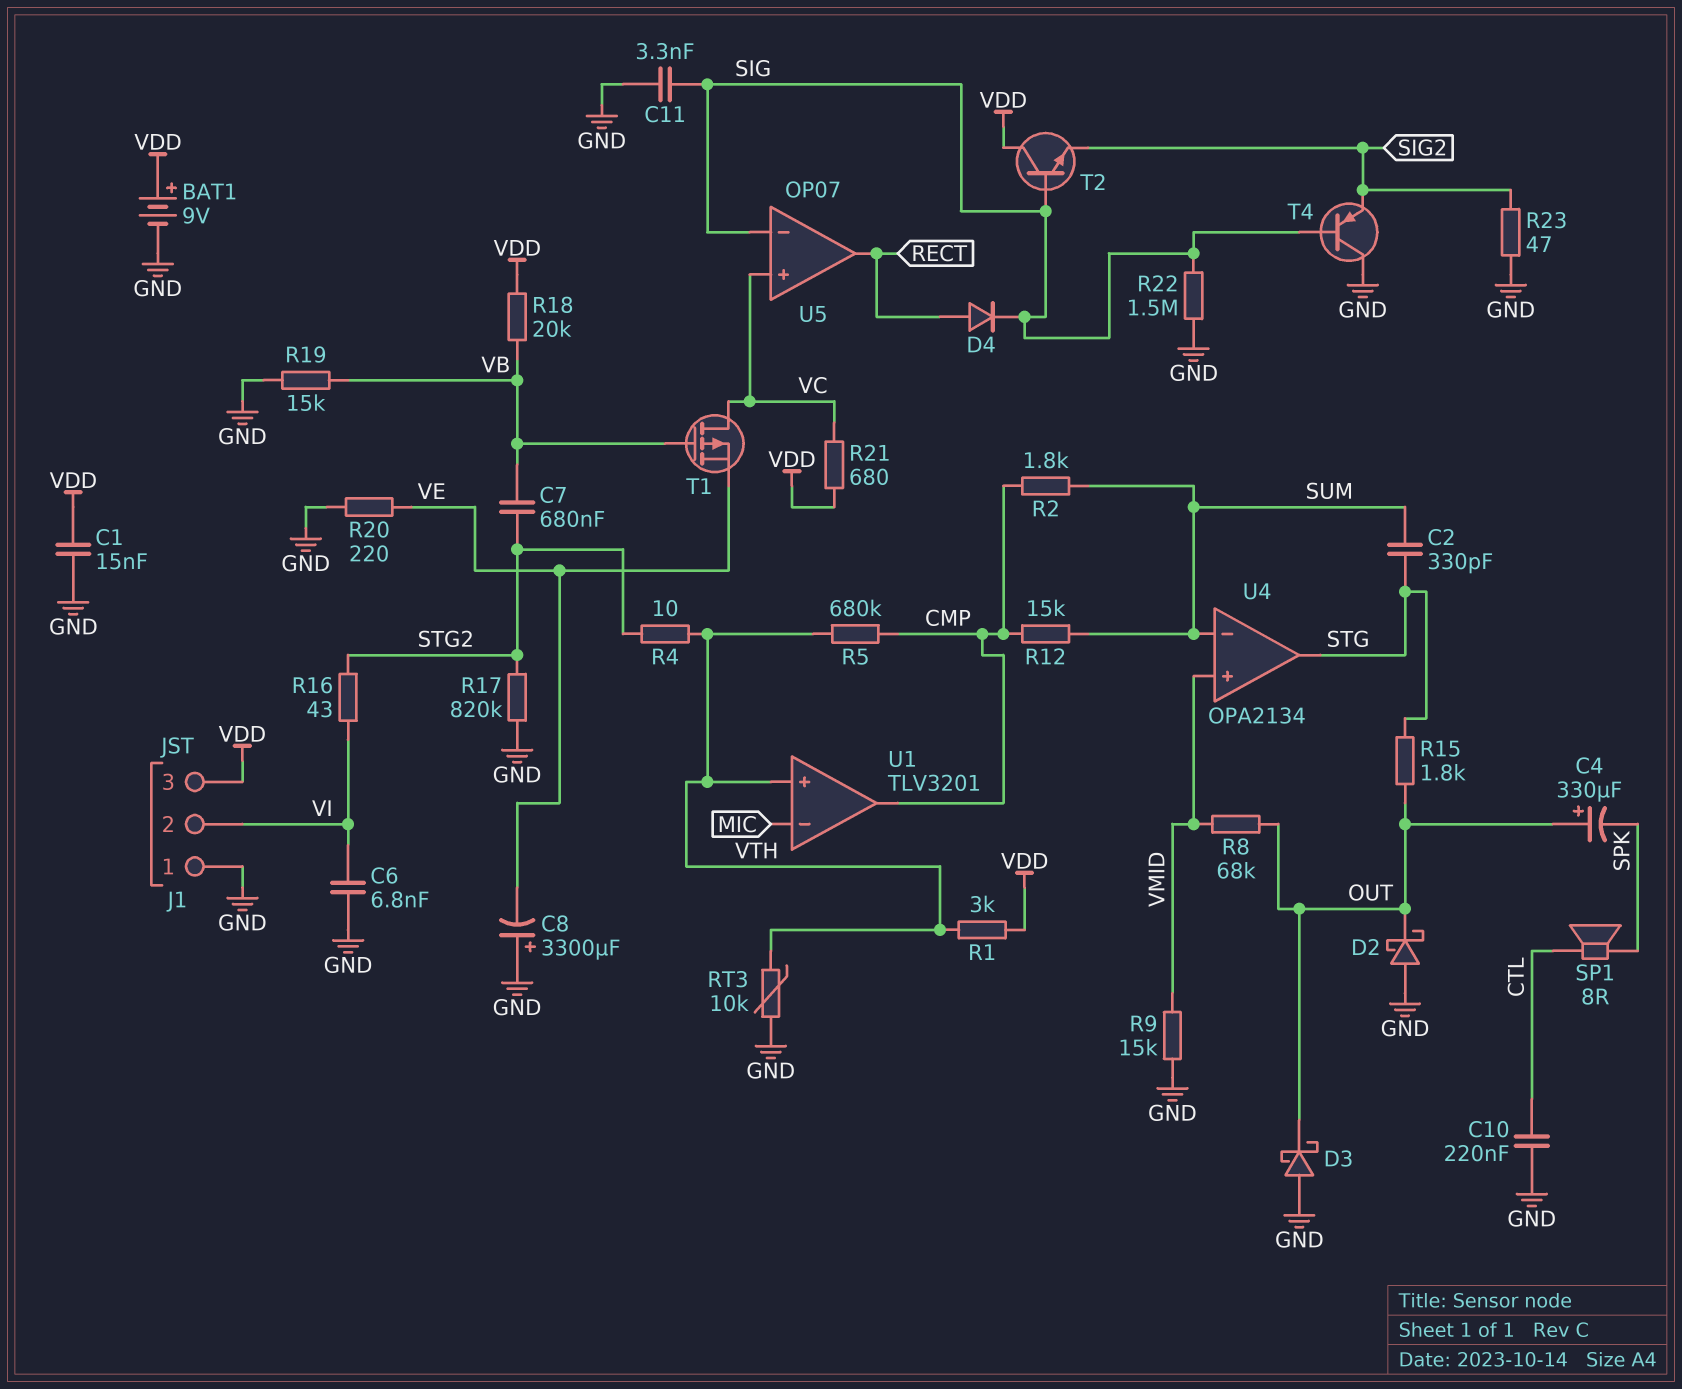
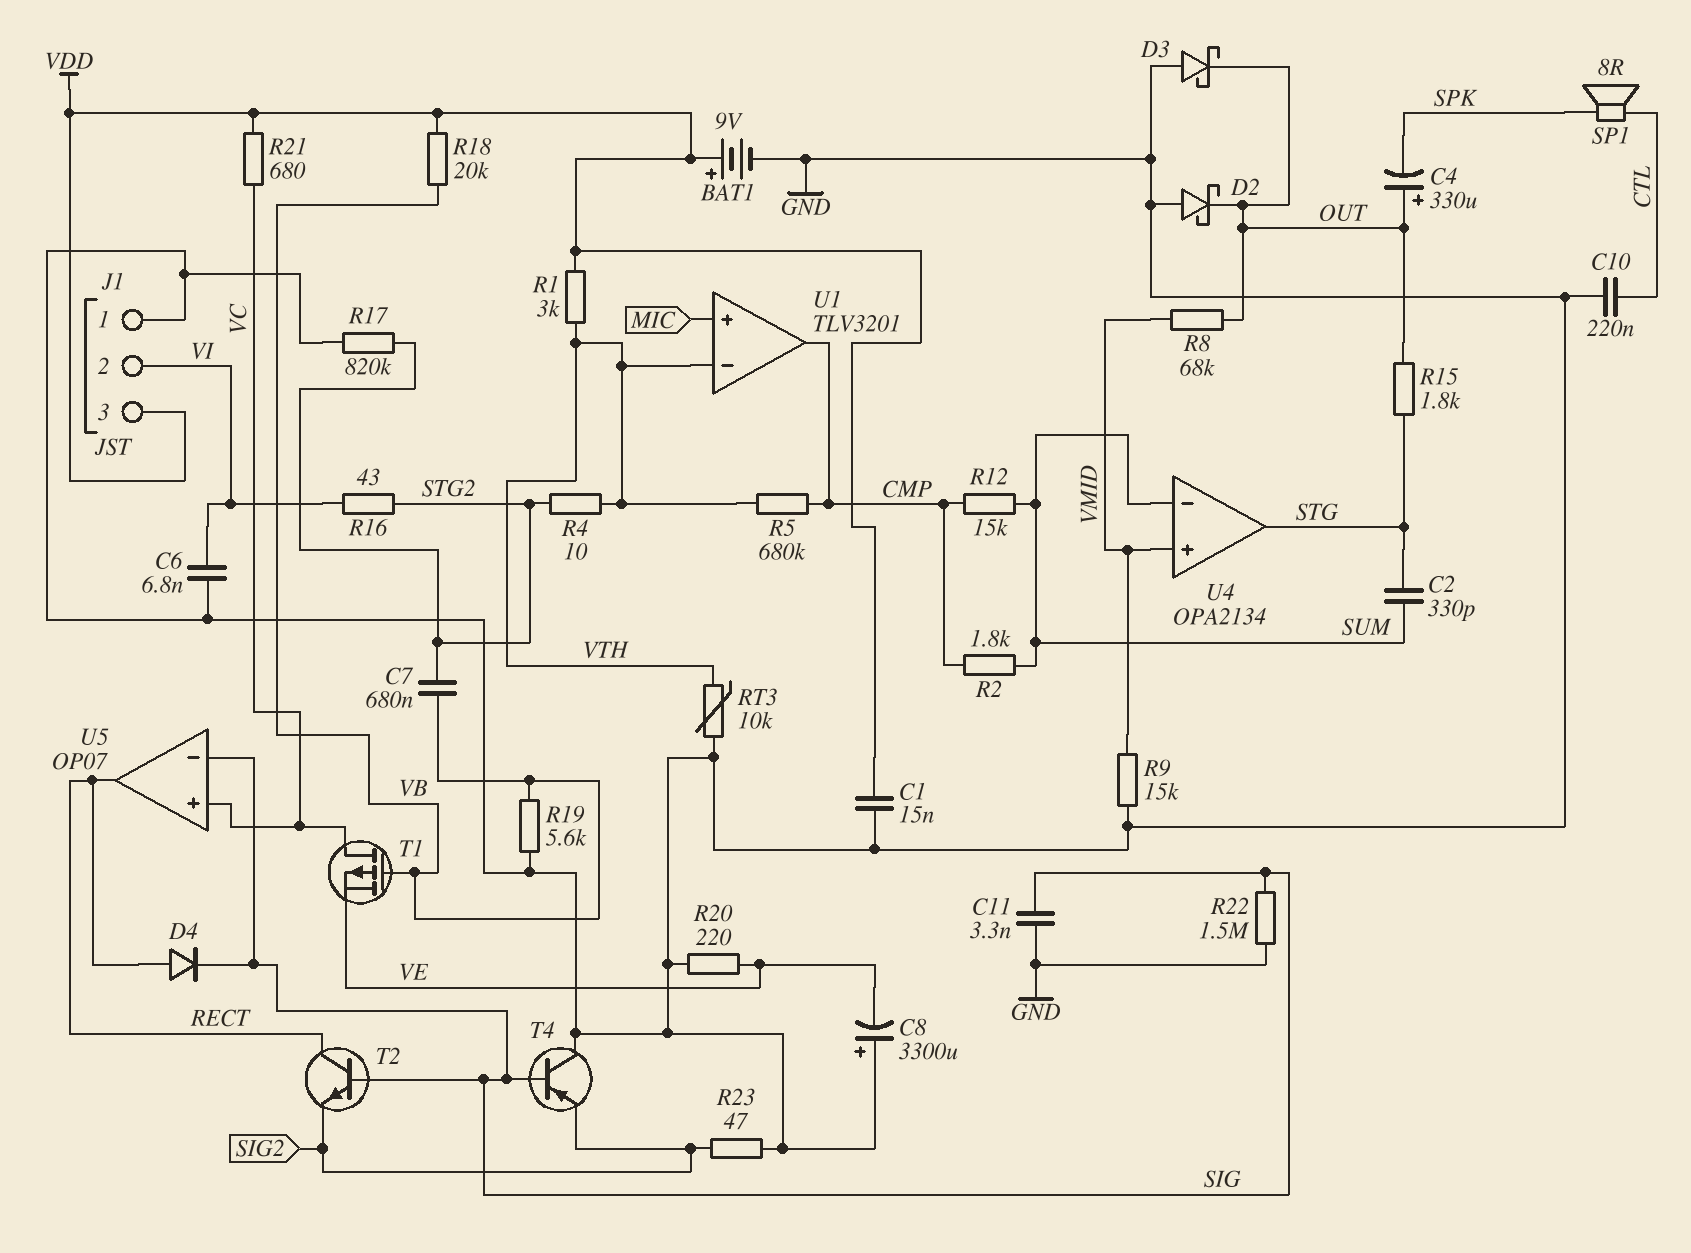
R19: 15k (GND, VB) -> 5.6k (GND, VB)
T2: NPN (B SIG, C VDD, E SIG2) -> NPN (B SIG, C RECT, E SIG2)
U1 pin in+: VTH -> MIC
U1 pin in-: MIC -> VTH

